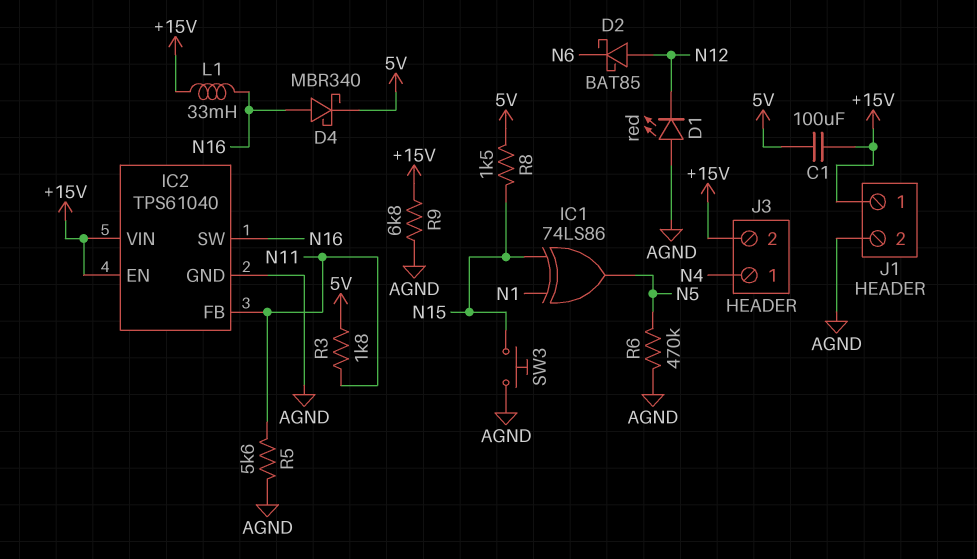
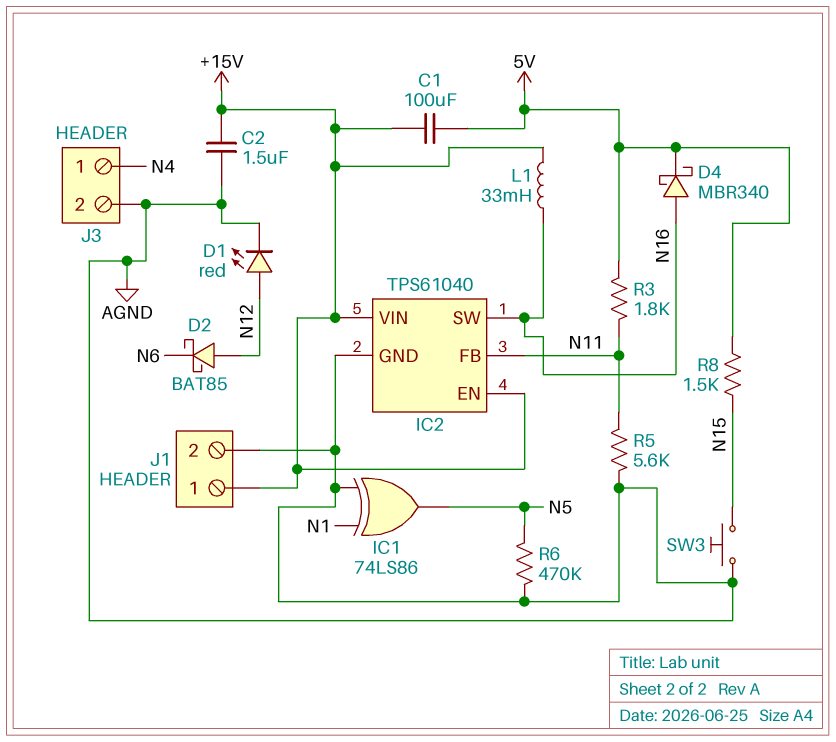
C2: none -> 1.5uF (+15V, AGND)
D1: LED red (A AGND, K N12) -> LED red (A N12, K AGND)
IC1: XOR 74LS86 (in N1, in N15, out N5) -> XOR 74LS86 (in AGND, in N1, out N5)
J3 pin 2: +15V -> AGND
R9: 6.8k (+15V, AGND) -> none

